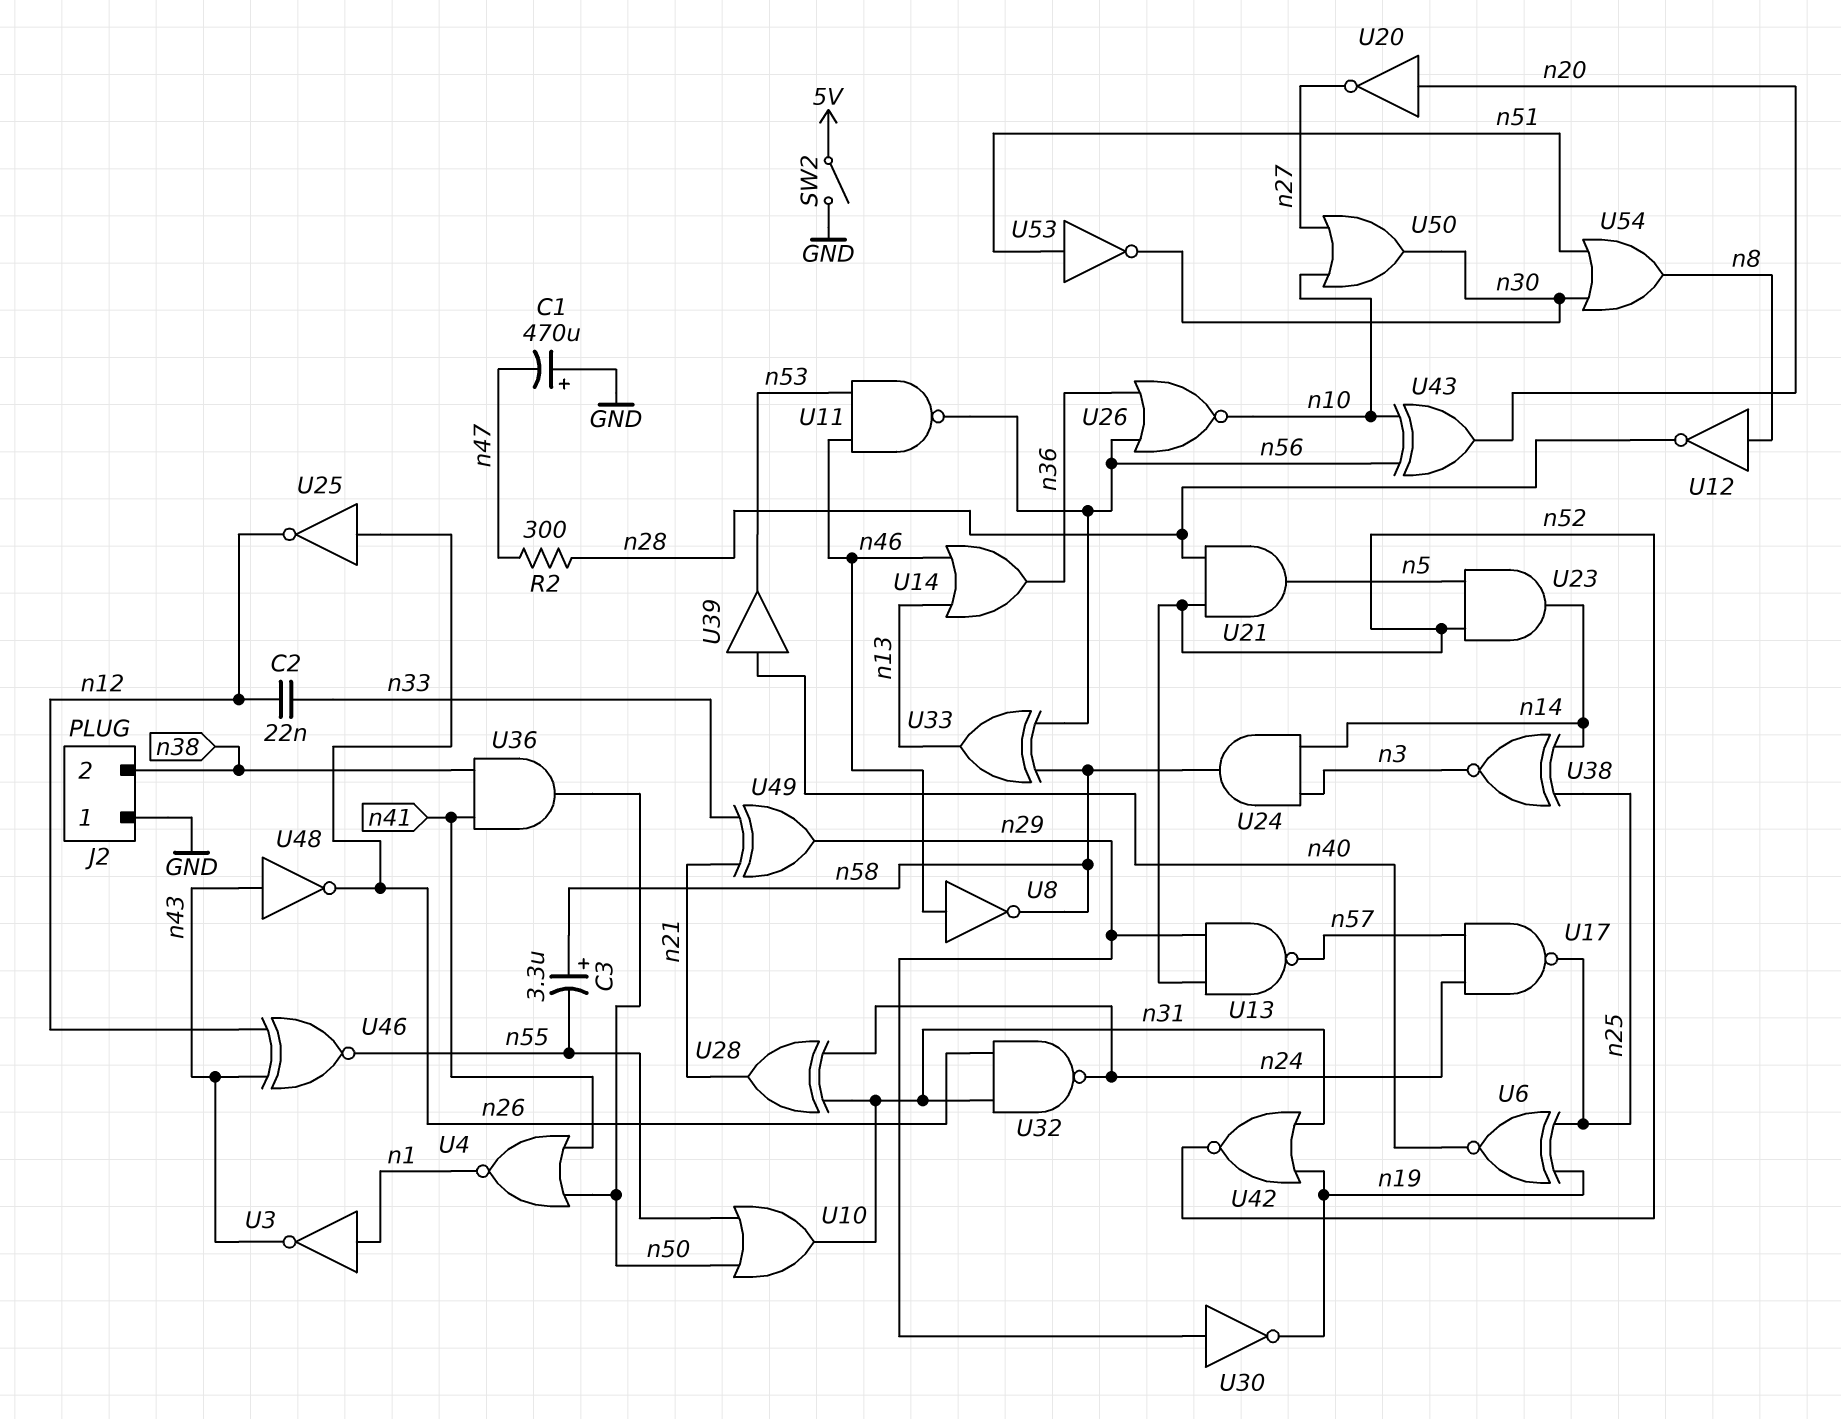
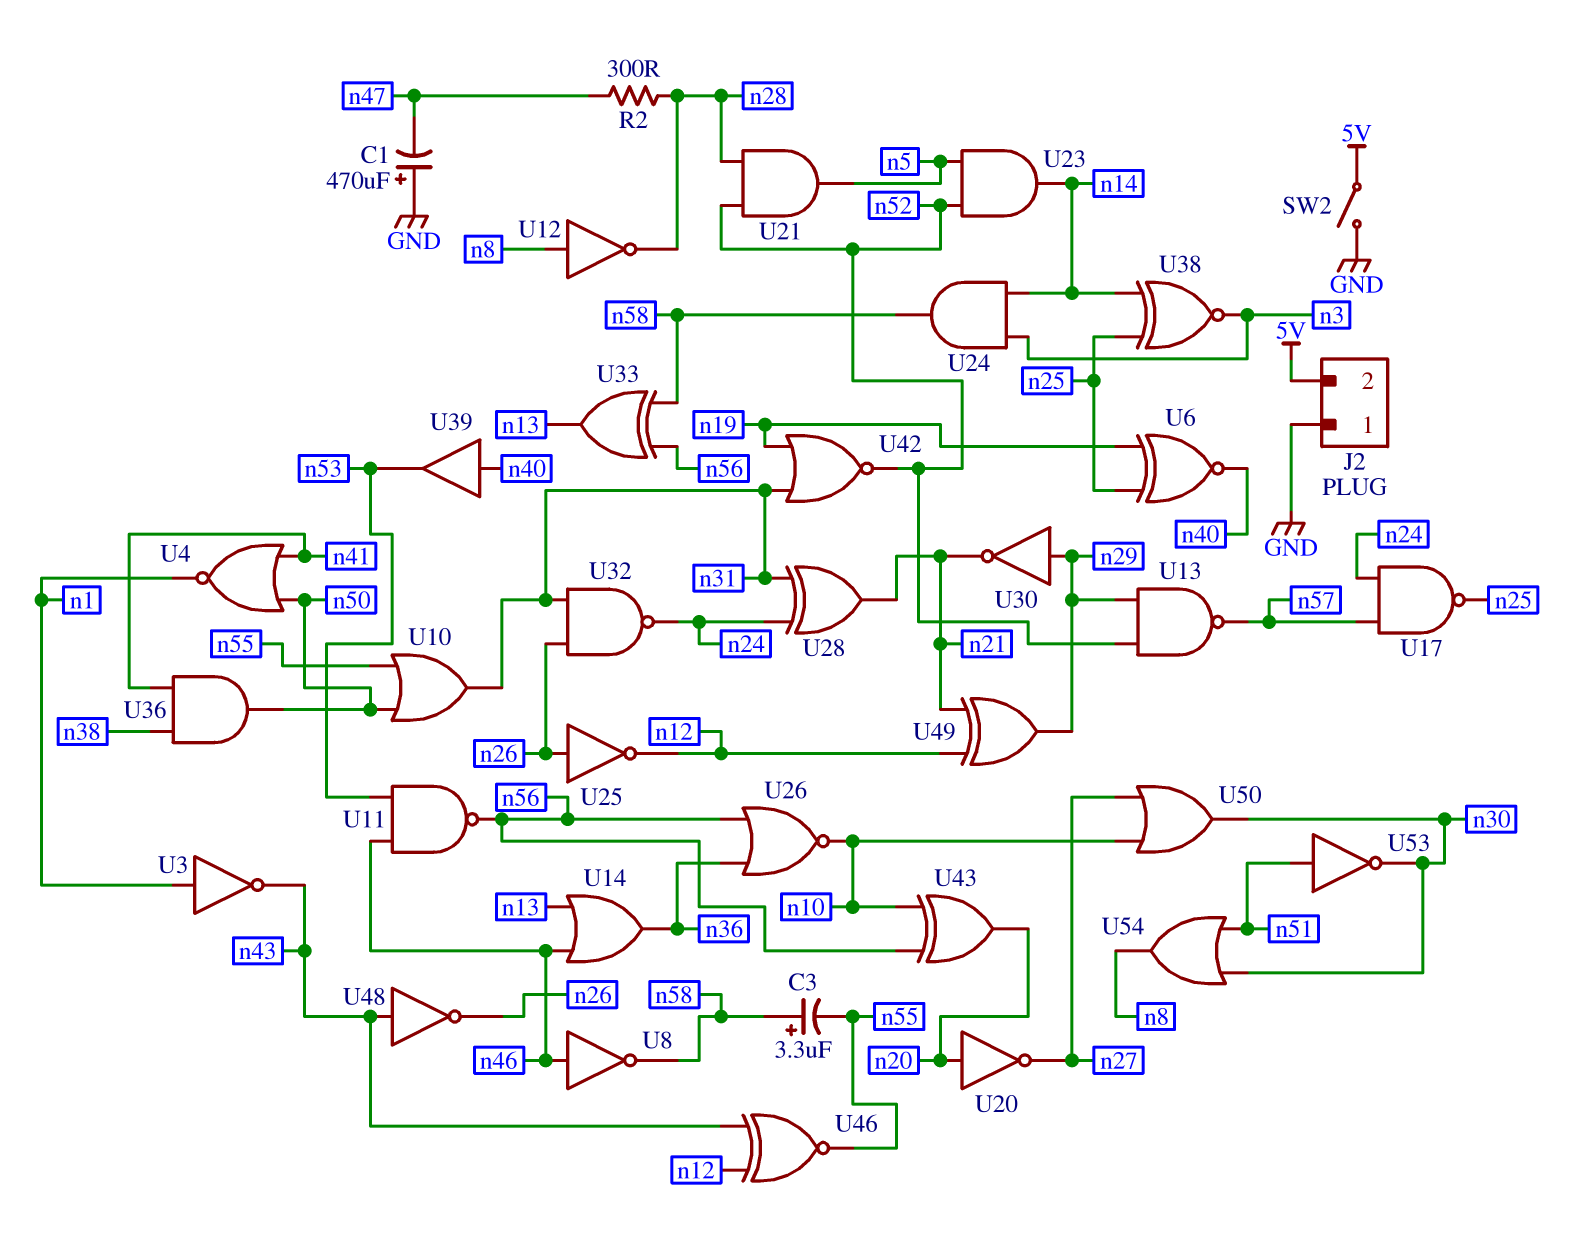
C2: 22nF (n12, n33) -> none
J2 pin 2: n38 -> 5V
U30: NOT (in n29, out n19) -> NOT (in n29, out n21)
U49: XOR (in n21, in n33, out n29) -> XOR (in n12, in n21, out n29)

